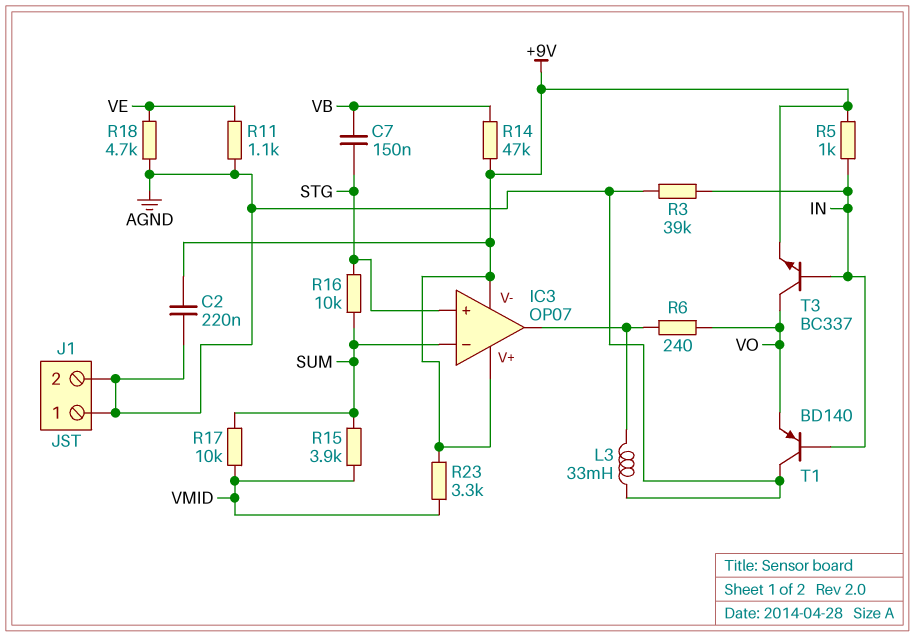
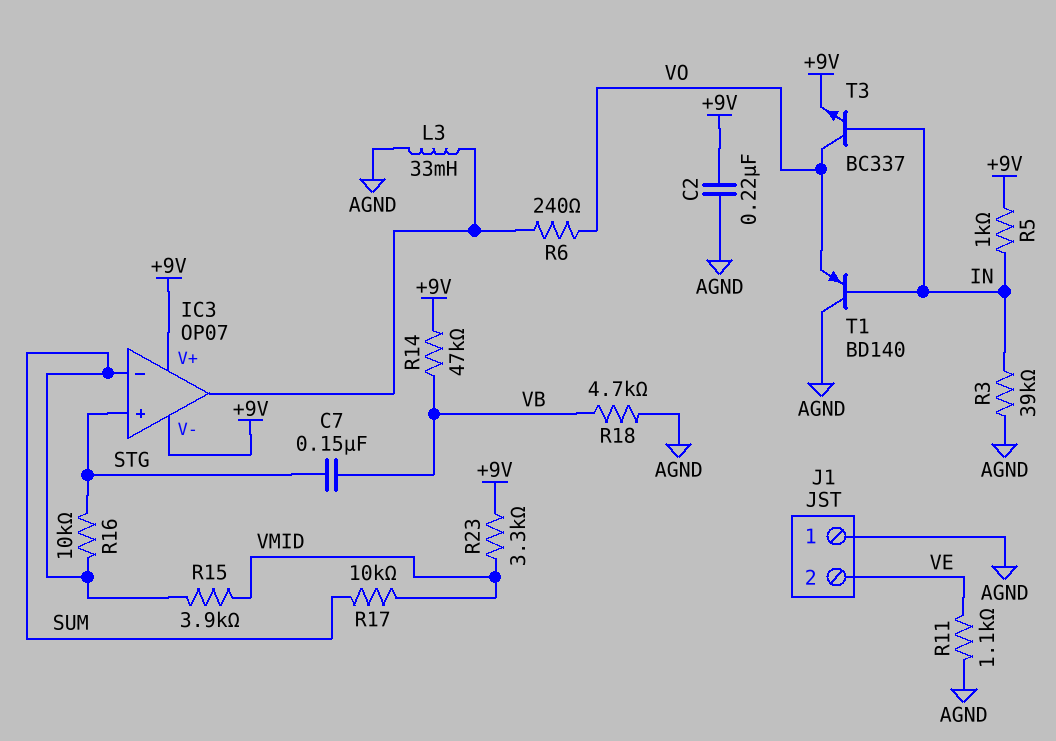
J1 pin 2: AGND -> VE
R18: 4.7k (AGND, VE) -> 4.7k (AGND, VB)

